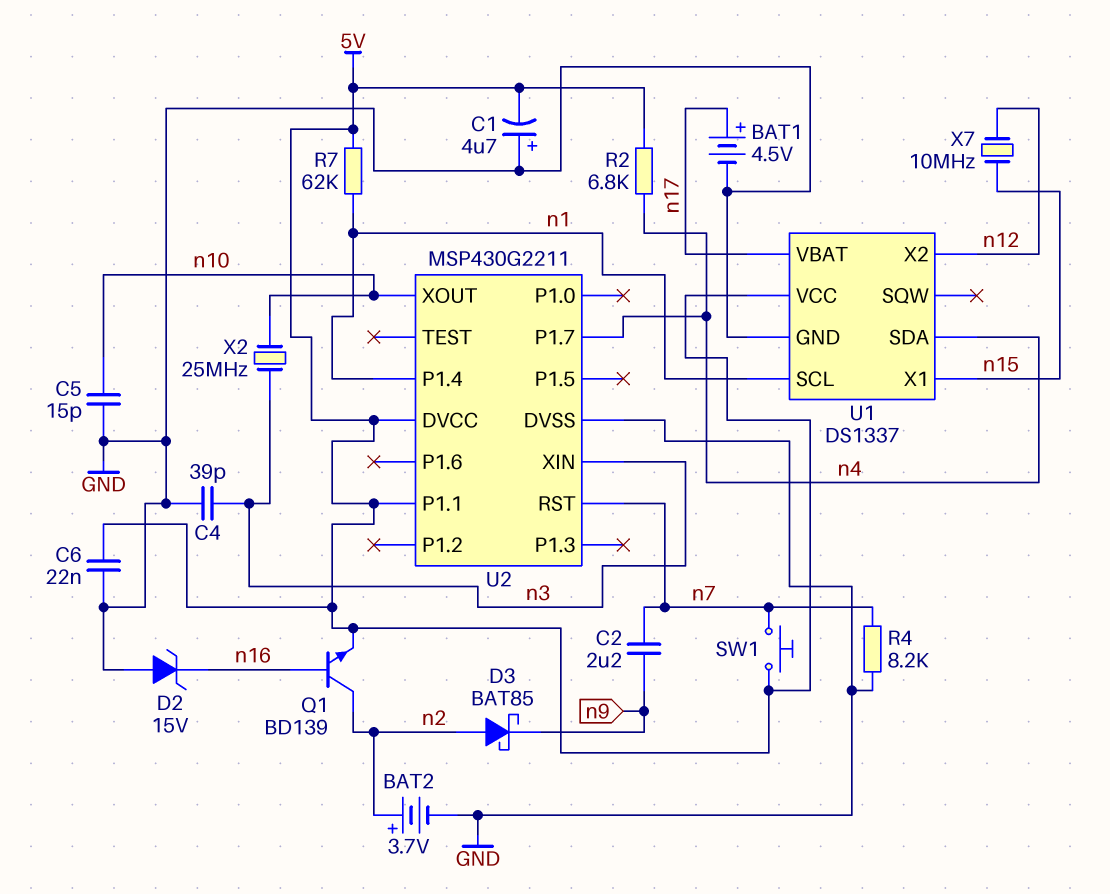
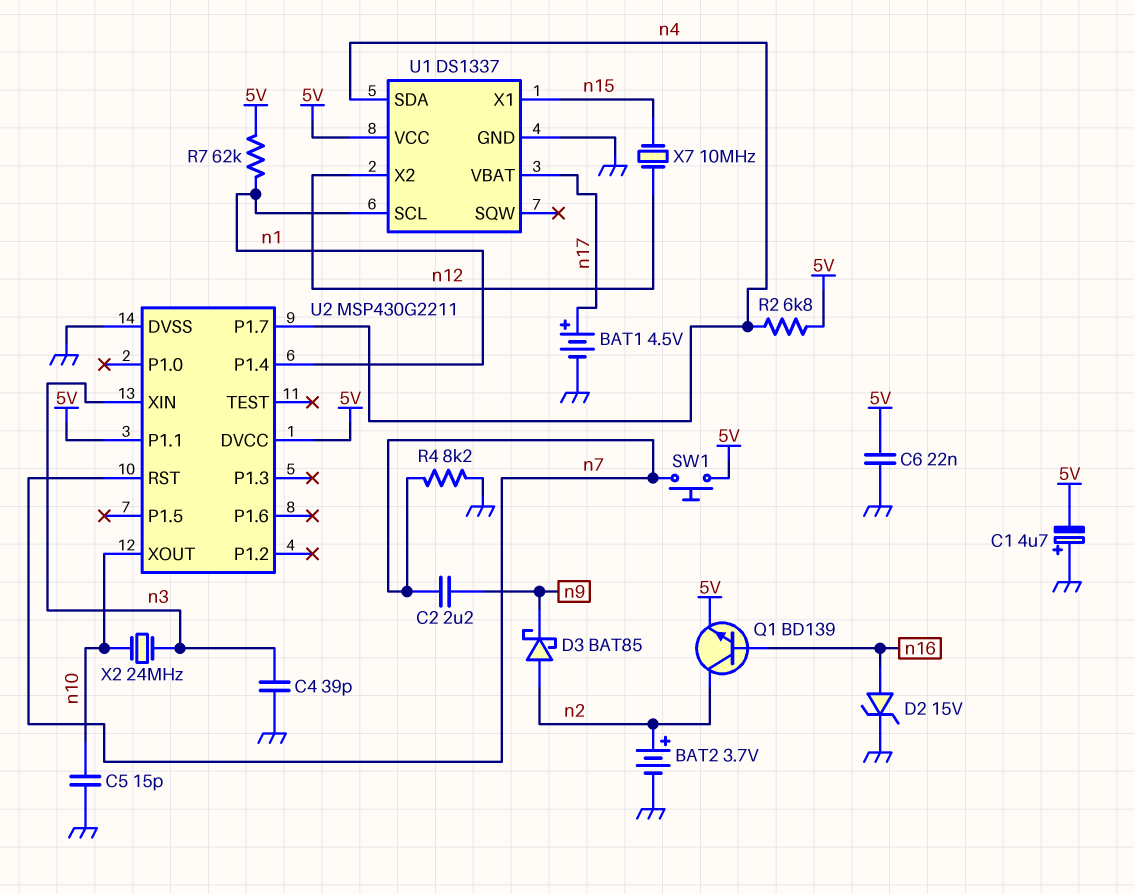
D2: zener 15V (A GND, K n16) -> zener 15V (A n16, K GND)
X2: 25MHz (n3, n10) -> 24MHz (n3, n10)

